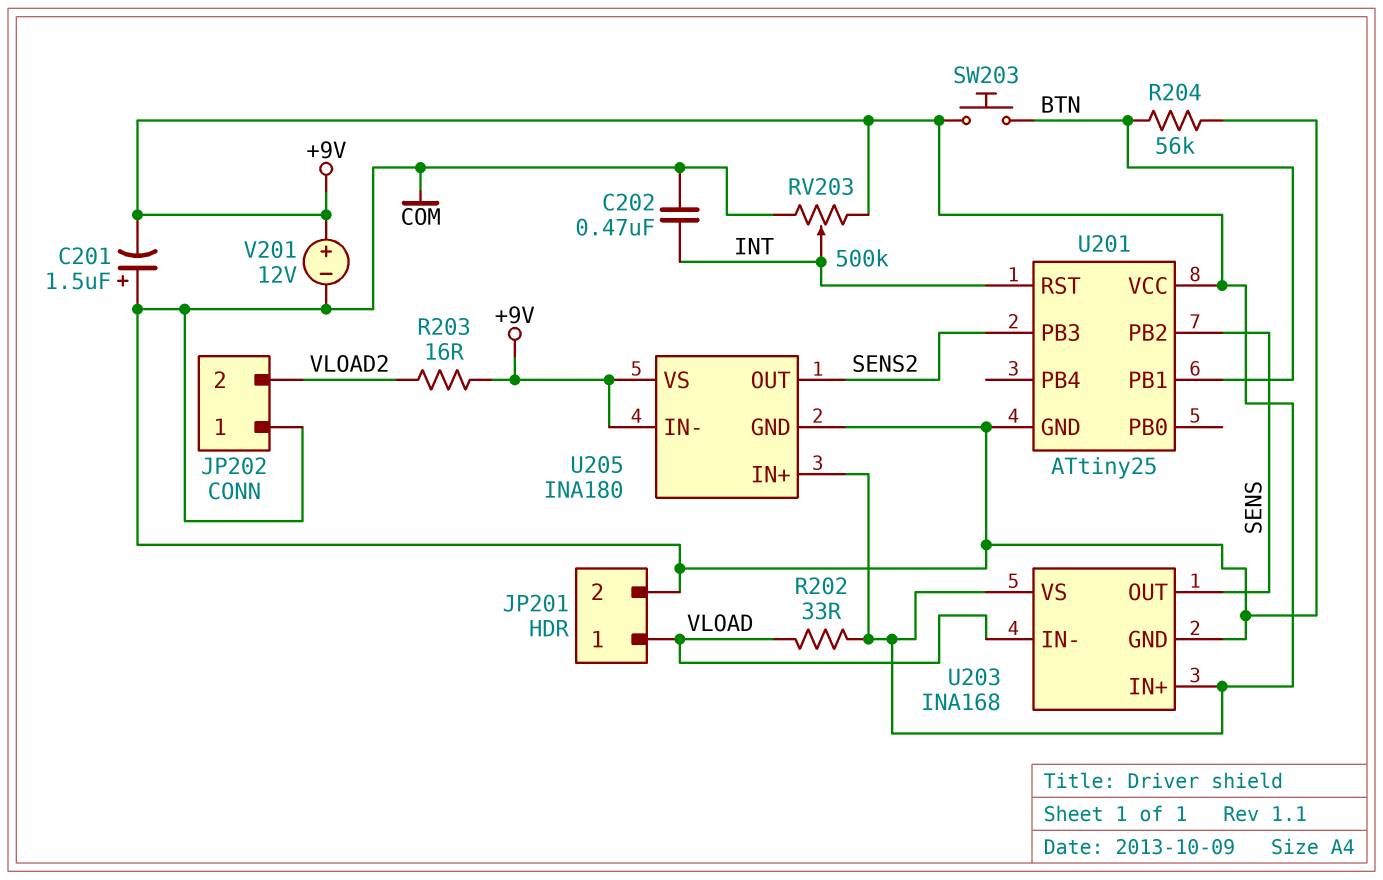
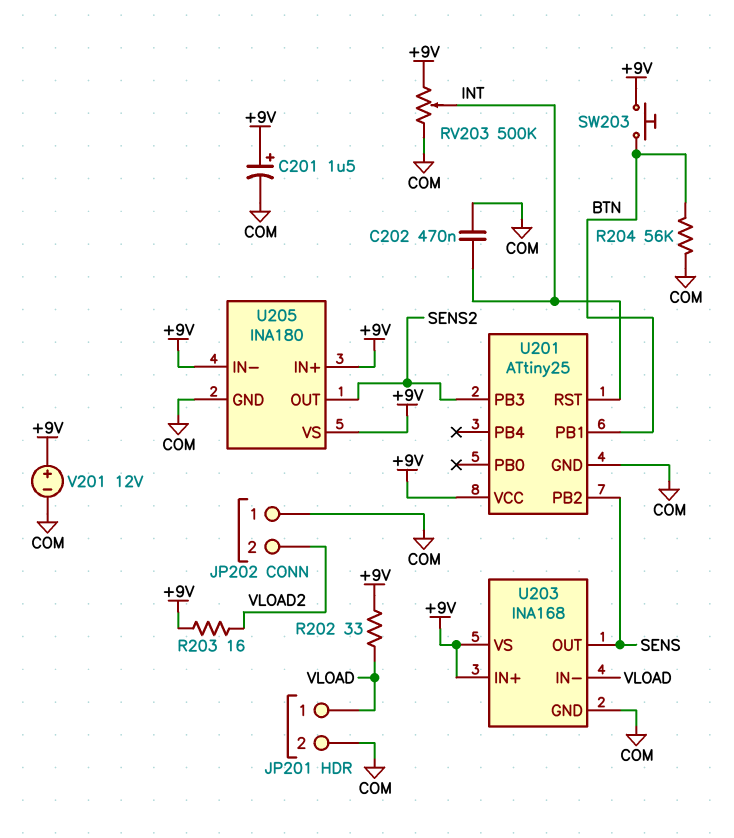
C201: 1.5uF (plus COM, minus +9V) -> 1.5uF (plus +9V, minus COM)

